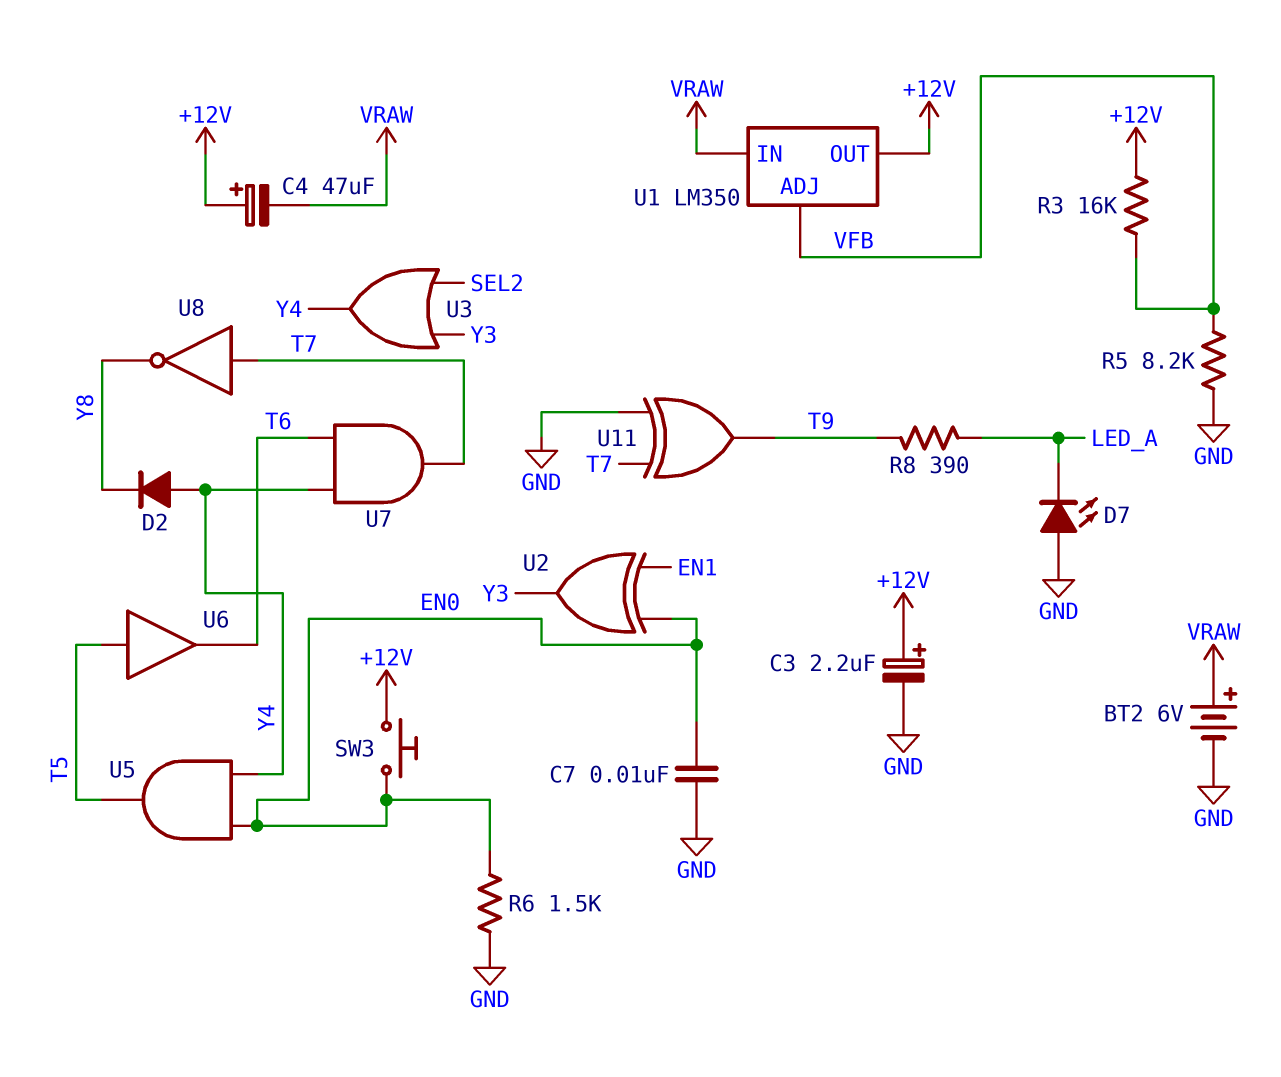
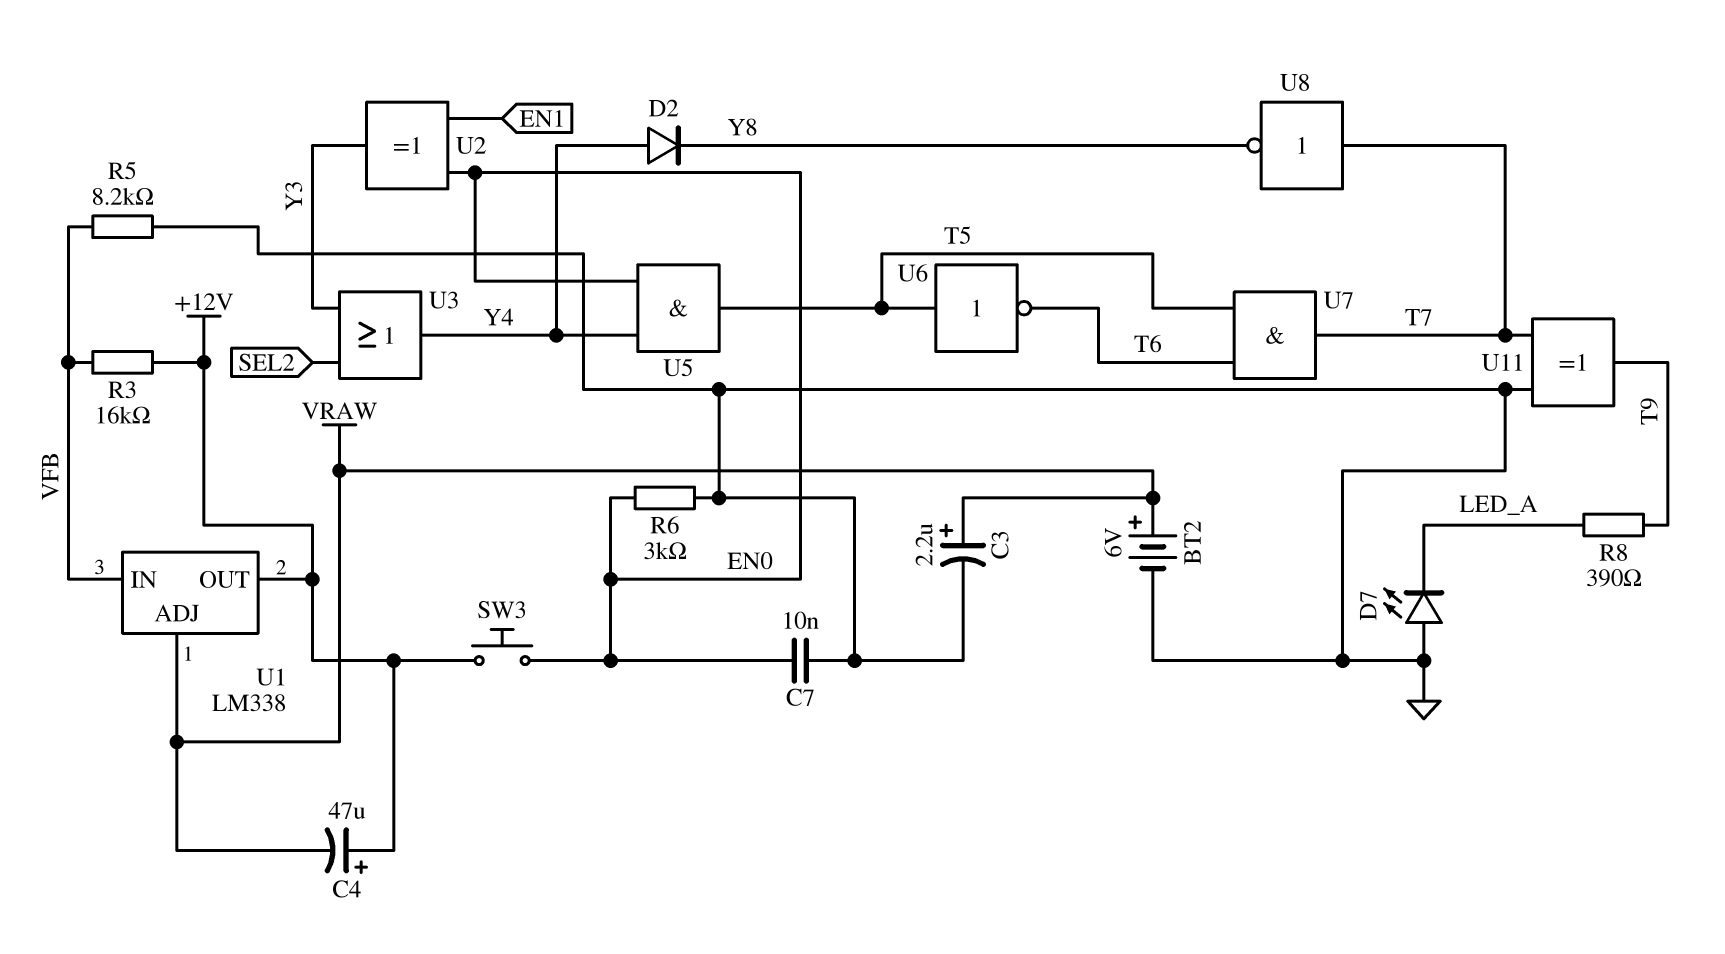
C3: 2.2uF (plus +12V, minus GND) -> 2.2uF (plus VRAW, minus GND)
R6: 1.5k (EN0, GND) -> 3k (EN0, GND)
U1: LM350 -> LM338
U1 pin ADJ: VFB -> VRAW
U1 pin IN: VRAW -> VFB
U6: buffer (in T5, out T6) -> NOT (in T5, out T6)
U7: AND (in T6, in Y4, out T7) -> AND (in T5, in T6, out T7)

